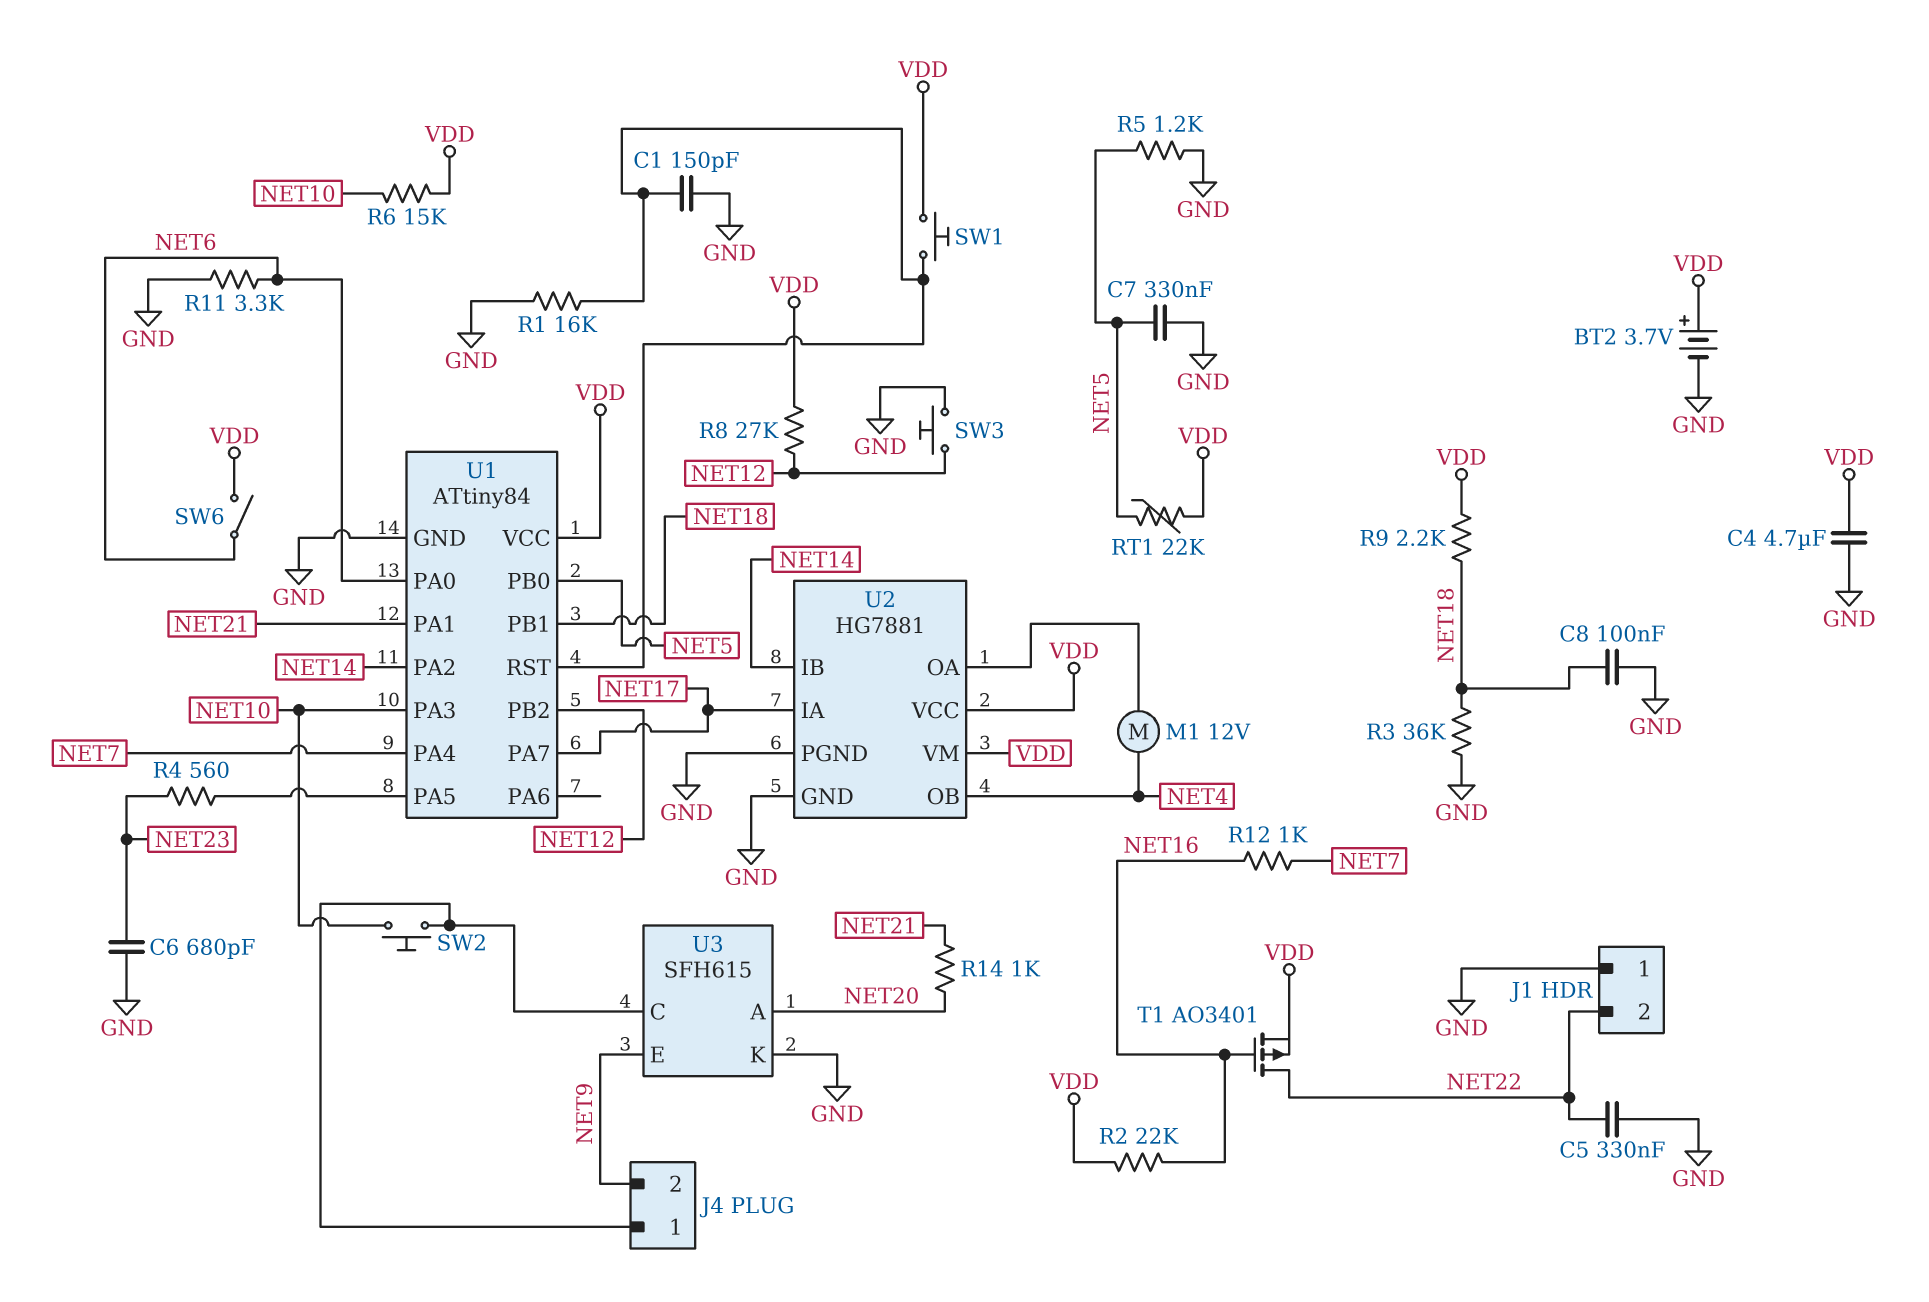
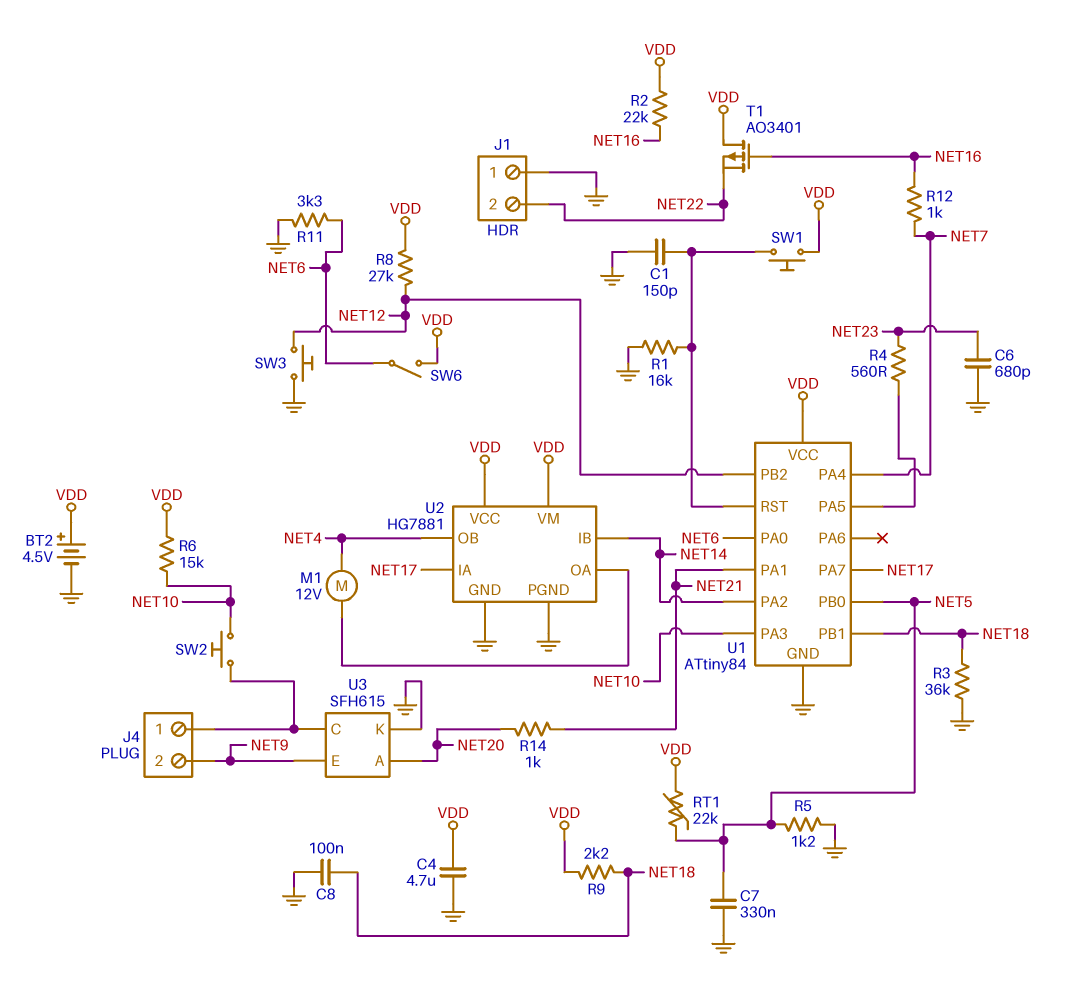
BT2: 3.7V (plus VDD, minus GND) -> 4.5V (plus VDD, minus GND)
C5: 330nF (GND, NET22) -> none
T1: PMOS AO3401 (G NET16, D NET22, S VDD) -> PMOS AO3401 (G NET16, D VDD, S NET22)

